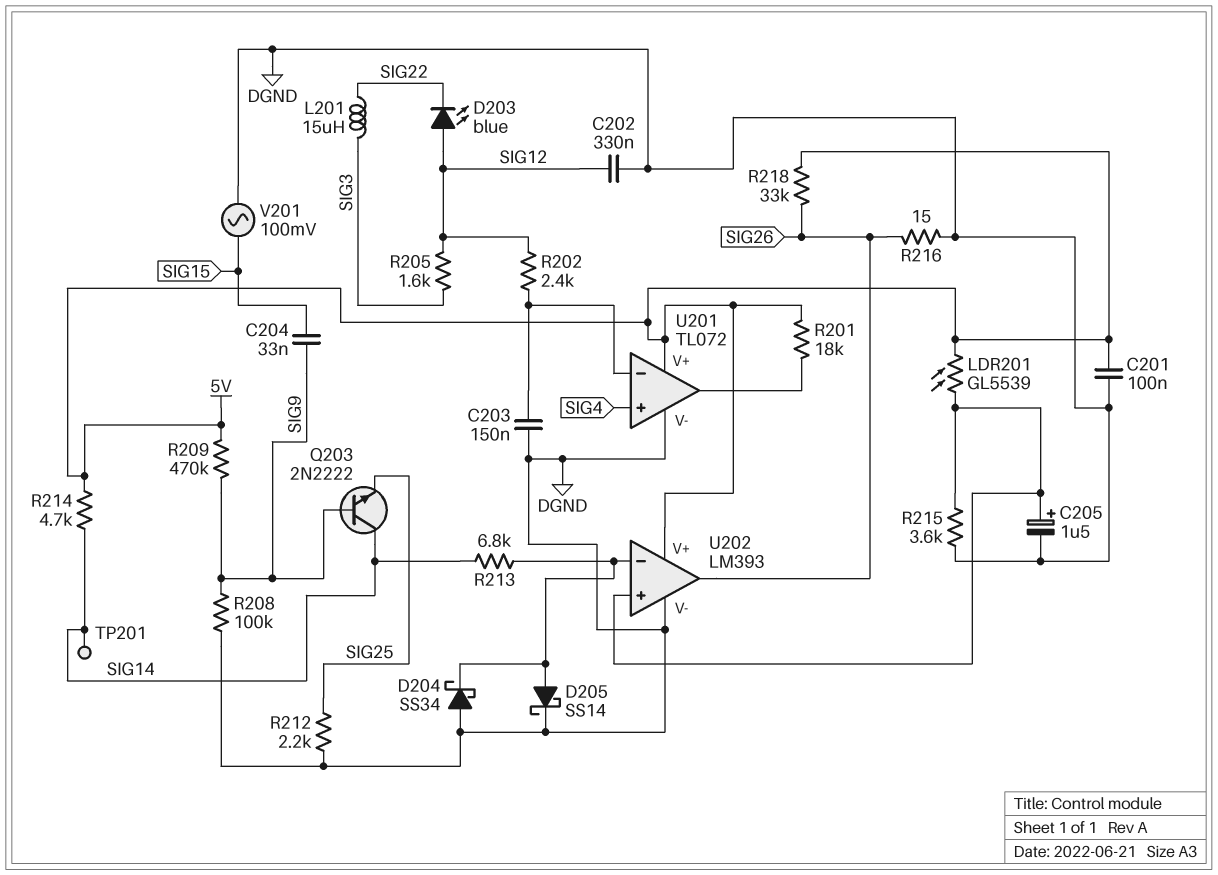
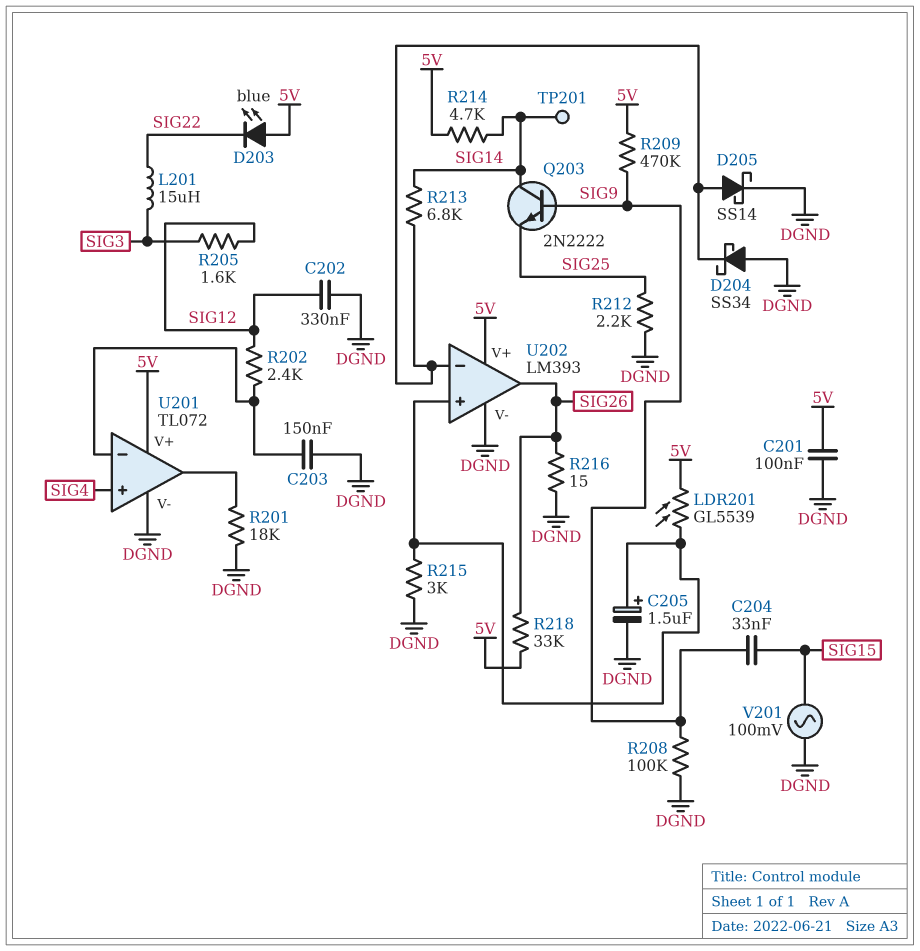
D203: LED blue (A SIG12, K SIG22) -> LED blue (A 5V, K SIG22)
R201: 18k (5V, U201/out) -> 18k (DGND, U201/out)
R215: 3.6k (DGND, U202/in+) -> 3k (DGND, U202/in+)

